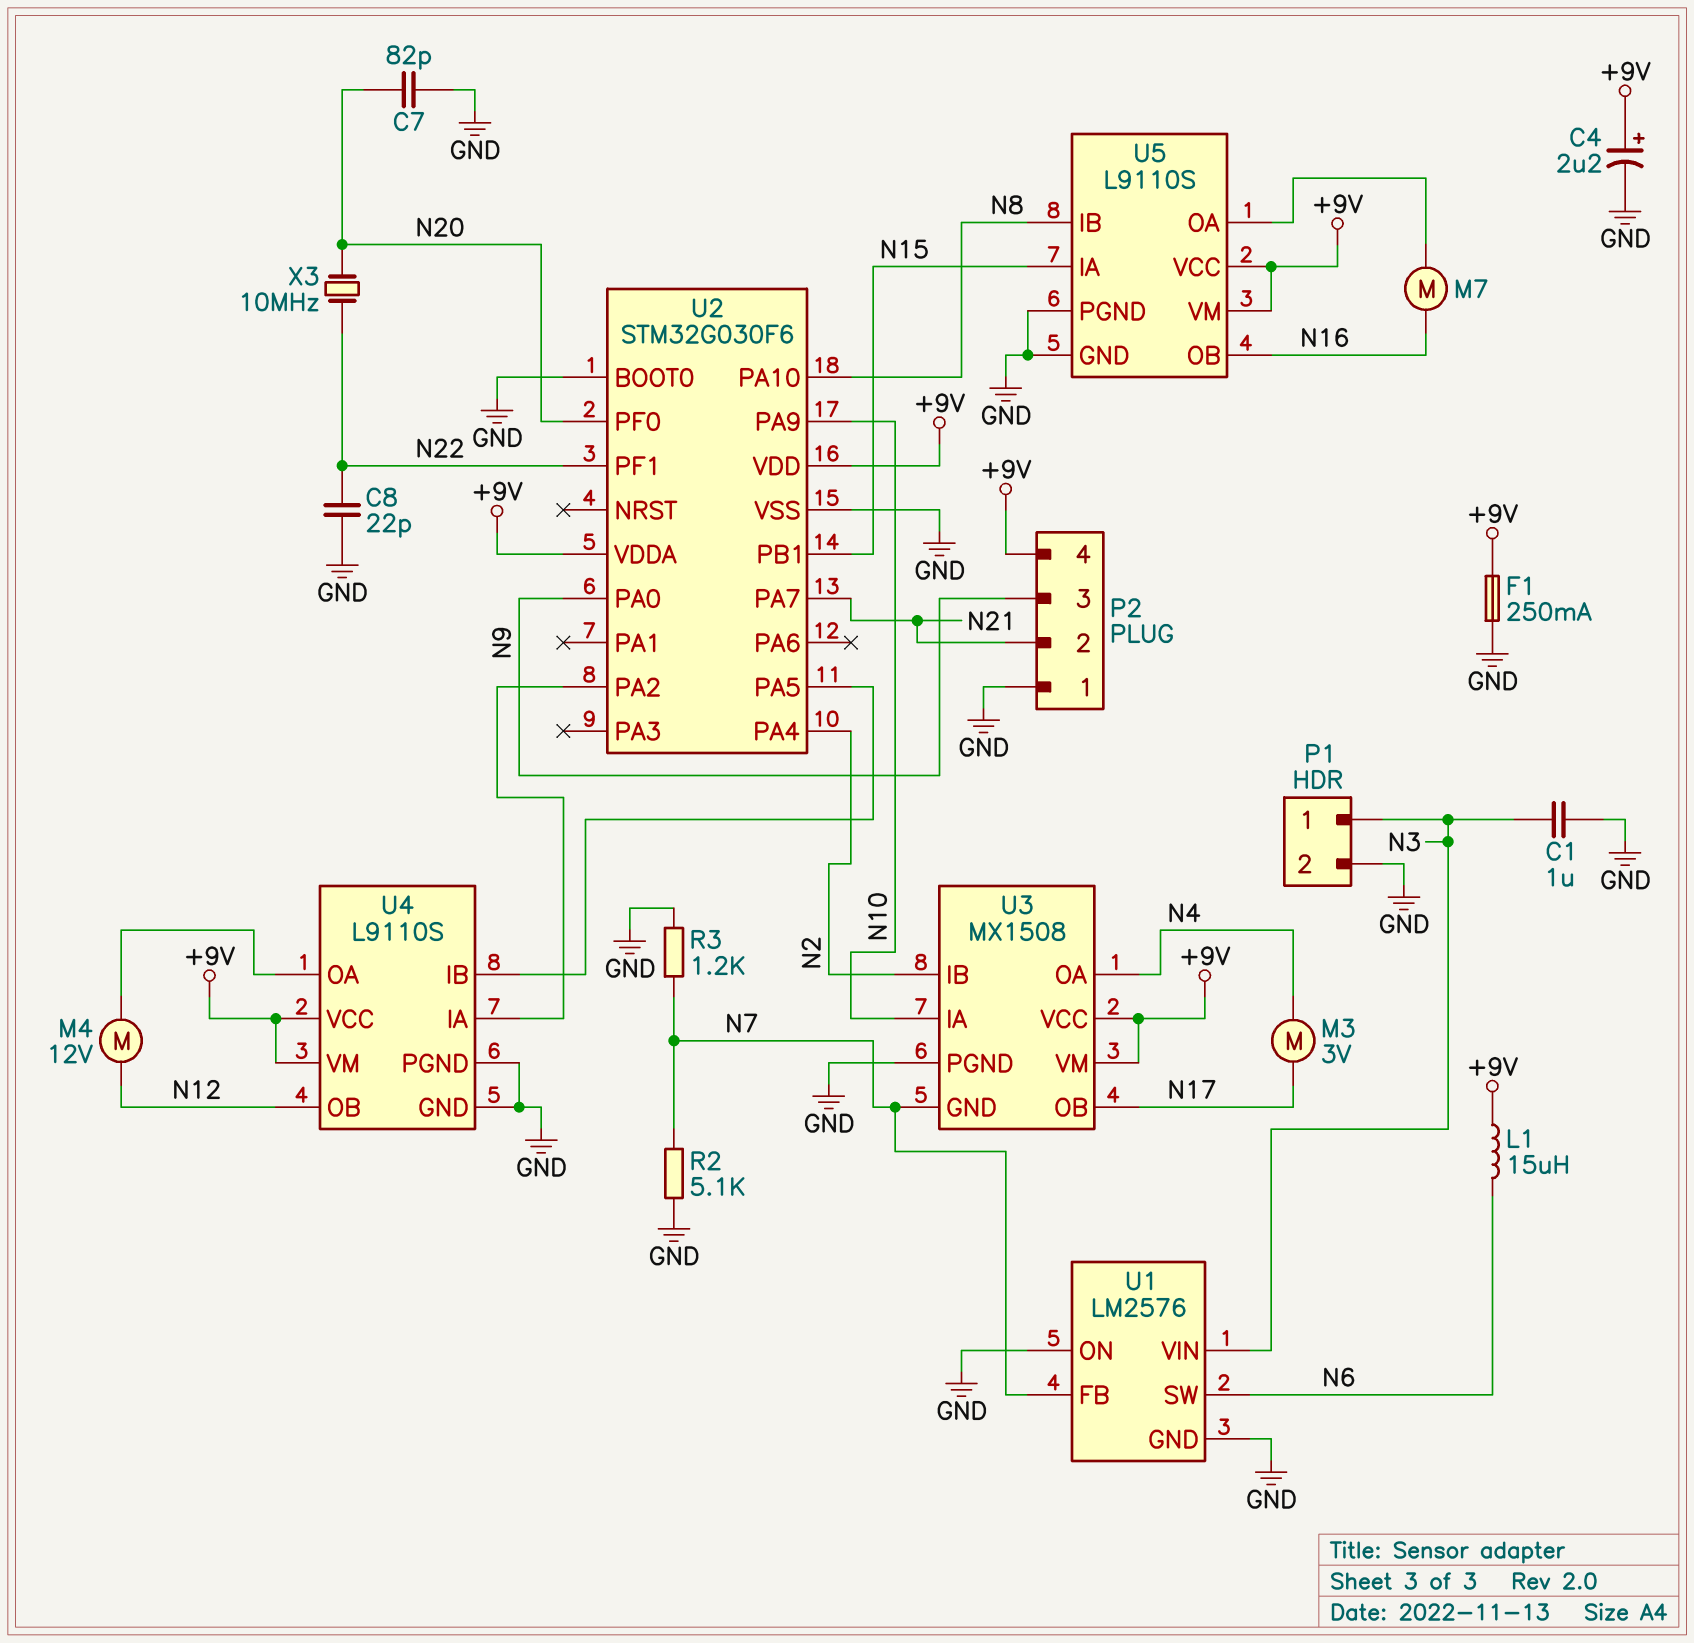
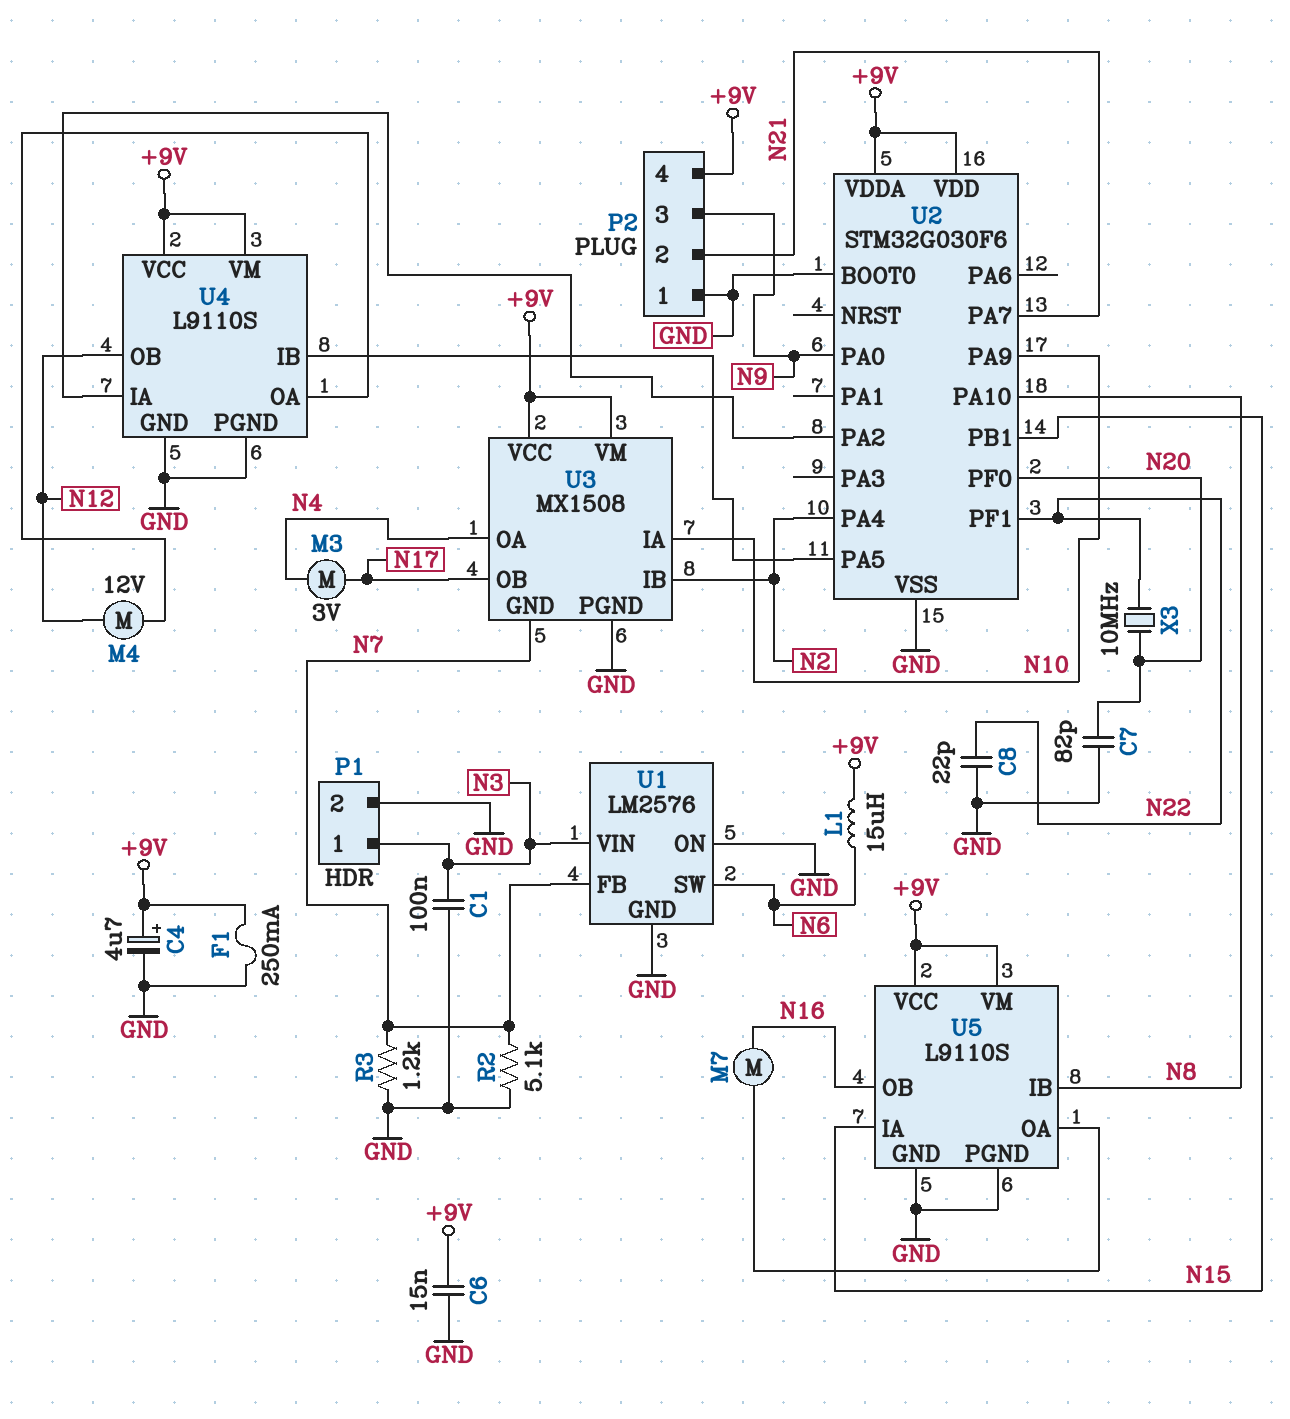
C1: 1uF (GND, N3) -> 100nF (GND, N3)
C4: 2.2uF (plus +9V, minus GND) -> 4.7uF (plus +9V, minus GND)
C6: none -> 15nF (+9V, GND)

